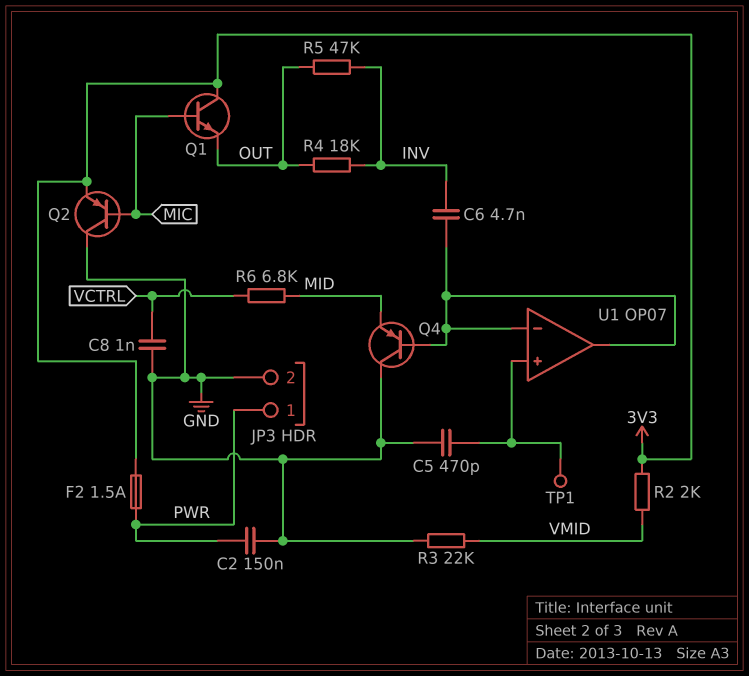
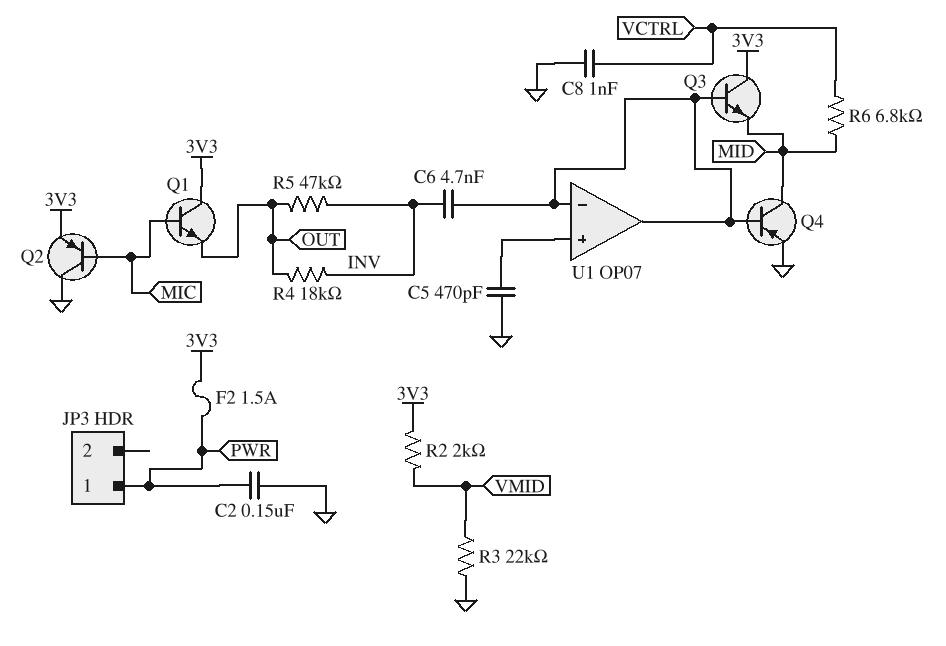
JP3 pin 2: GND -> none
Q3: none -> NPN (B U1/in-, C 3V3, E MID)
Q4: PNP (B U1/in-, C GND, E MID) -> PNP (B U1/in-, C MID, E GND)
TP1: test point (U1/in+) -> none

